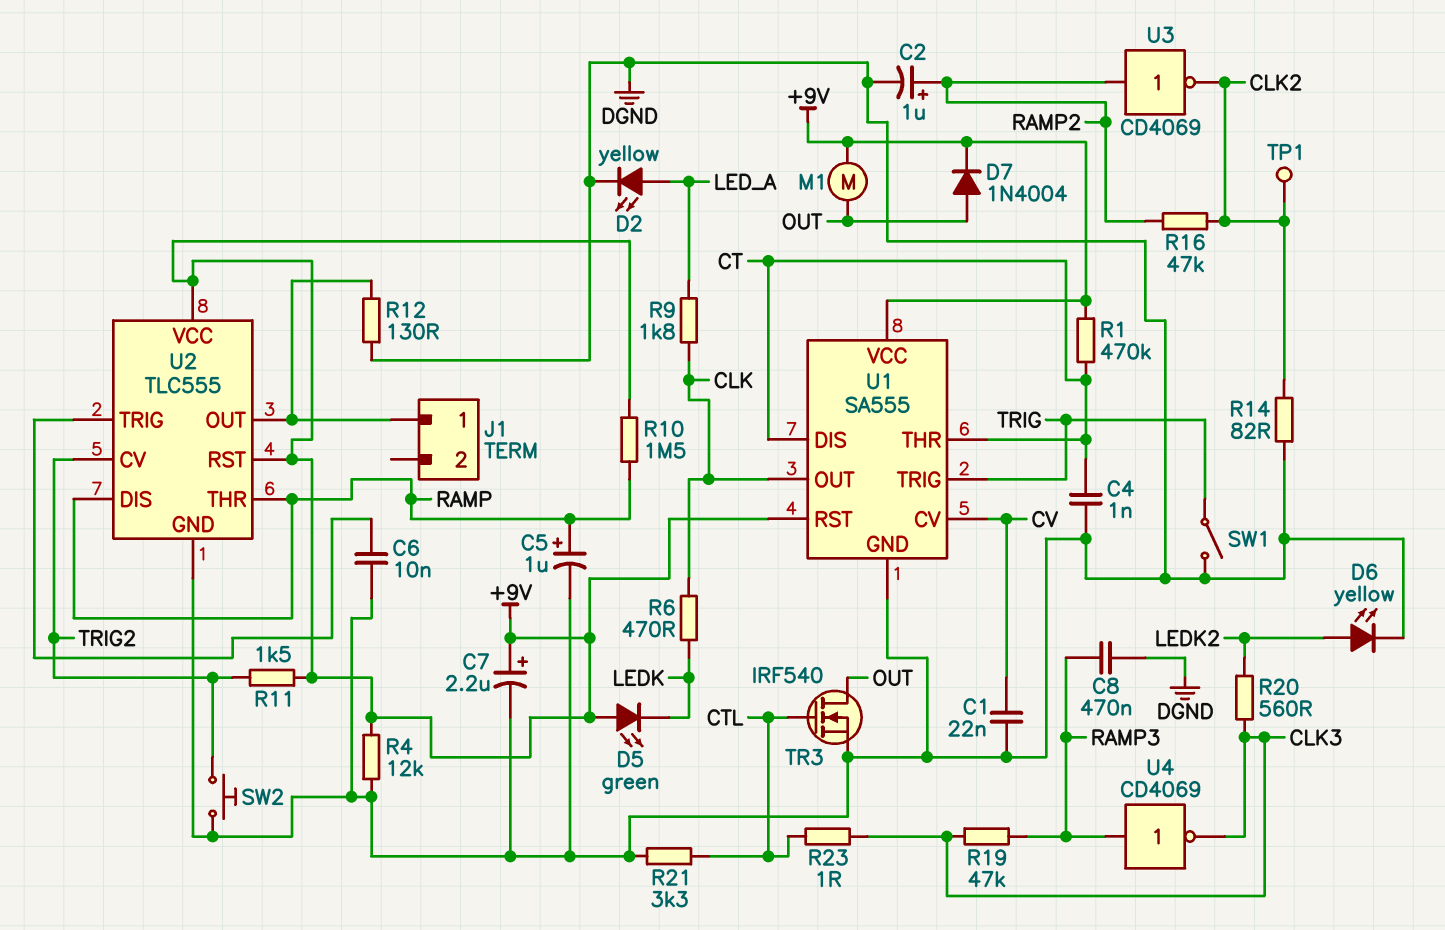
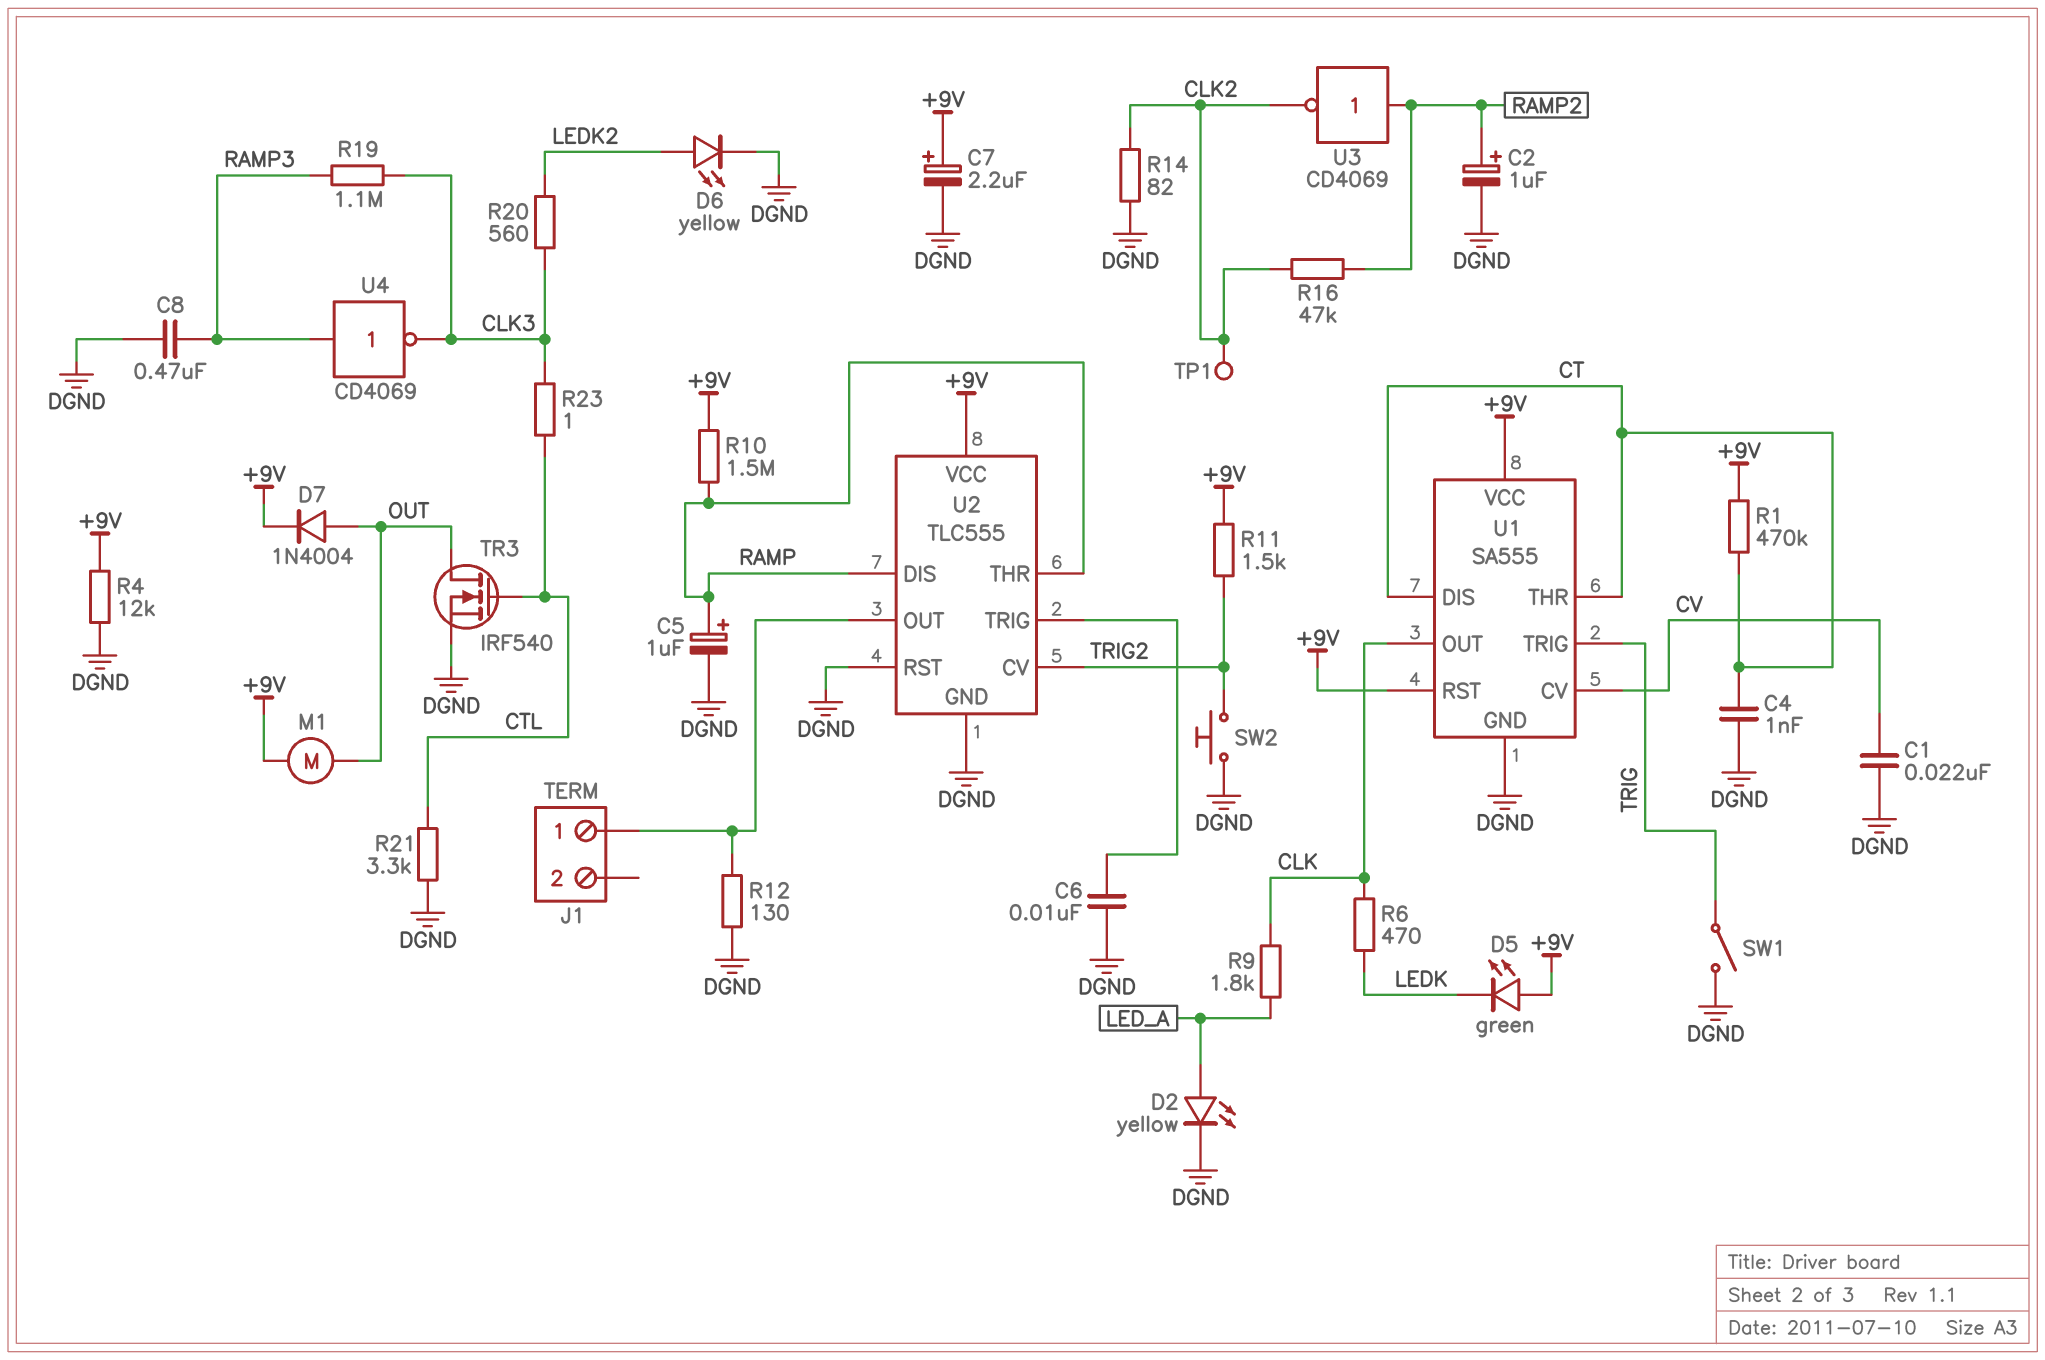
R19: 47k (CLK3, RAMP3) -> 1.1M (CLK3, RAMP3)
U2 pin RST: +9V -> DGND

